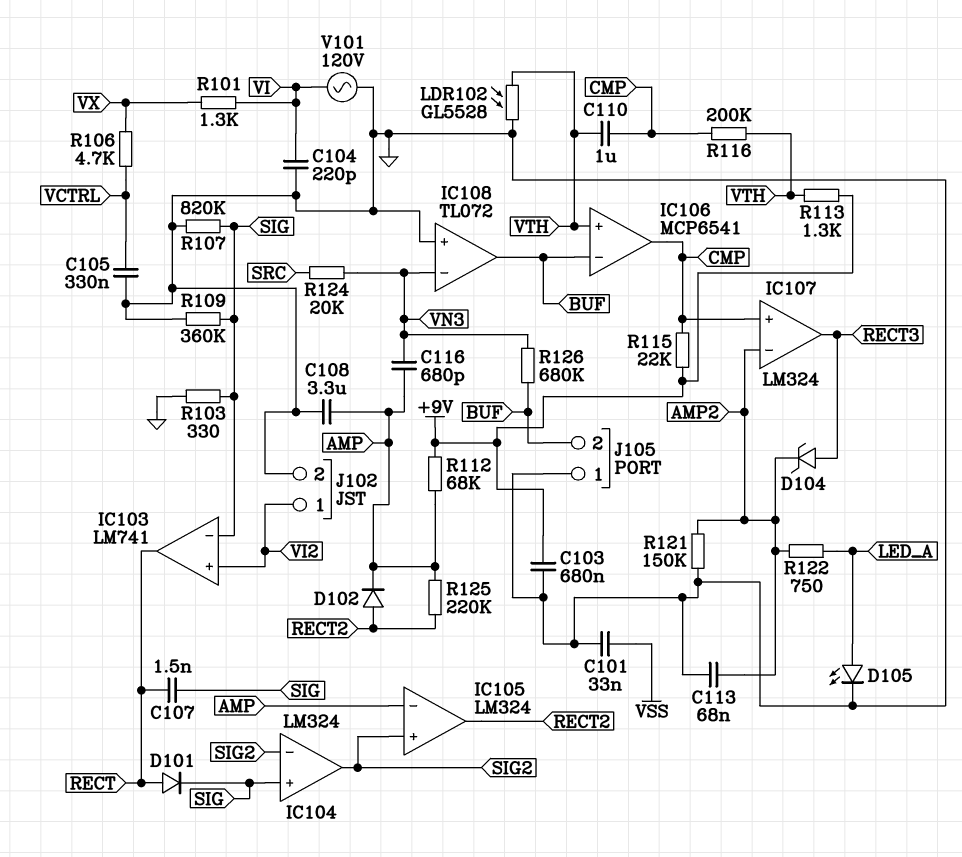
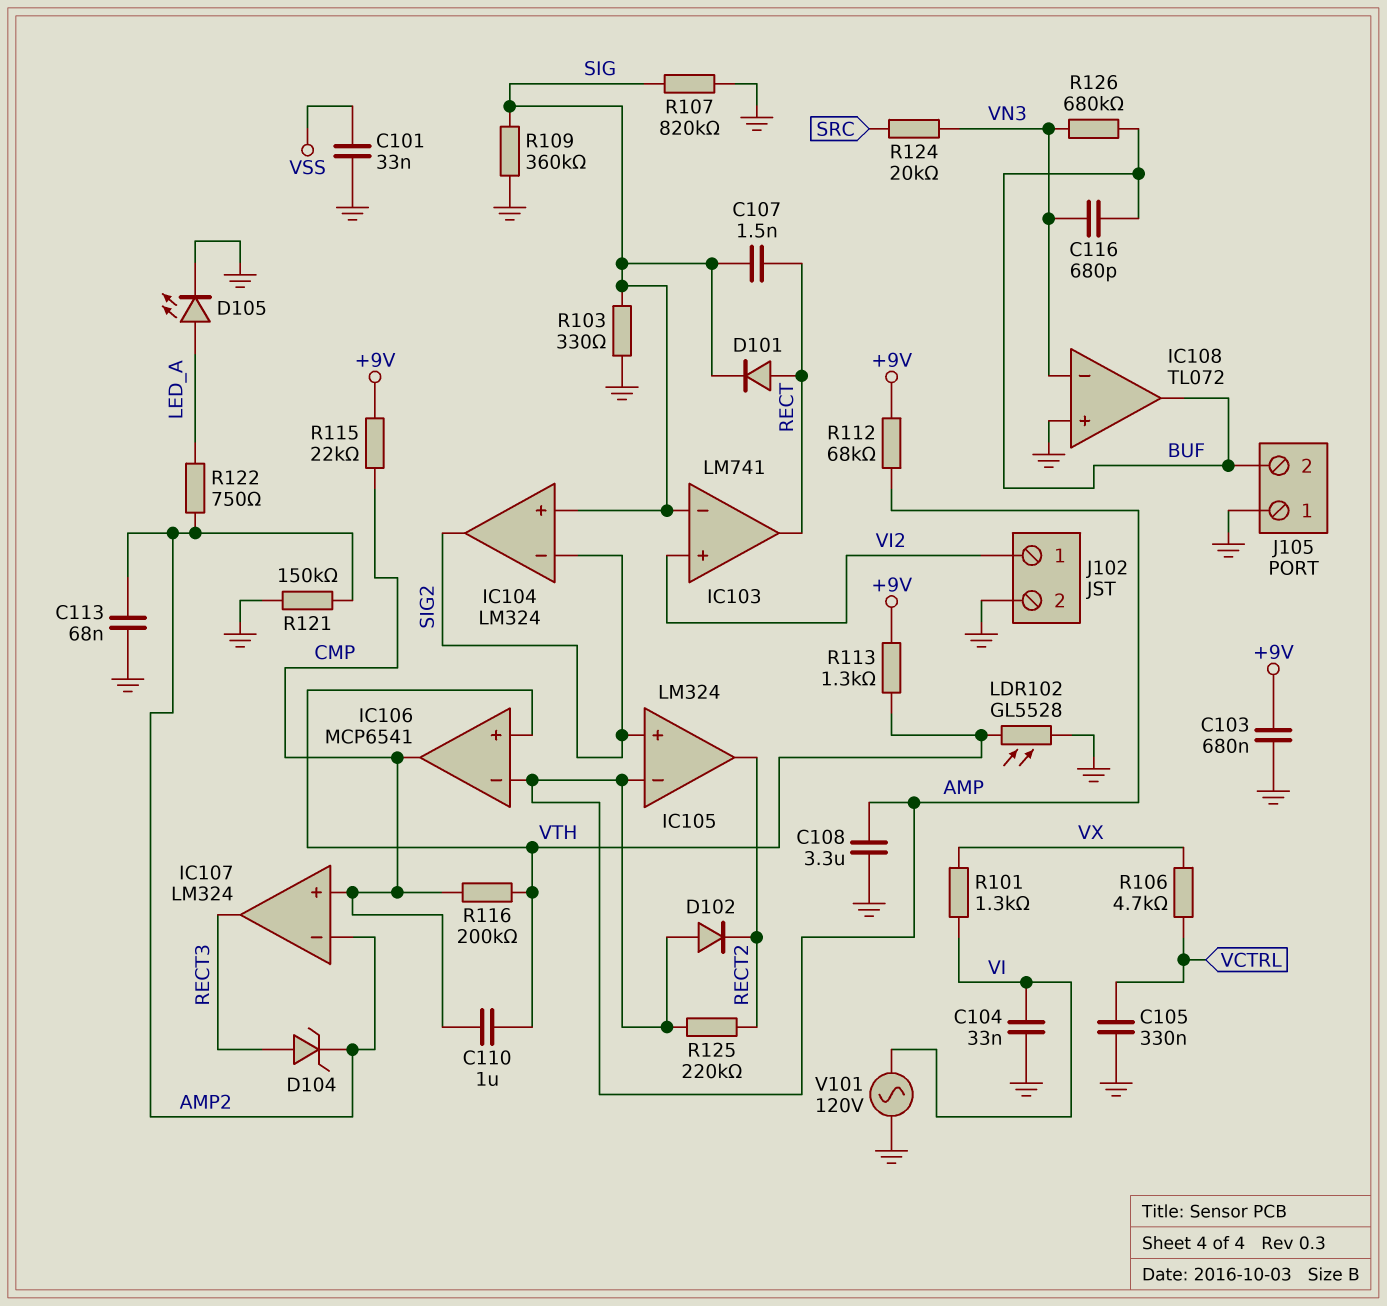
C104: 220pF (GND, VI) -> 33nF (GND, VI)
C116: 680pF (AMP, VN3) -> 680pF (BUF, VN3)
D102: diode (A RECT2, K AMP) -> diode (A AMP, K RECT2)
IC106 pin in-: BUF -> AMP

